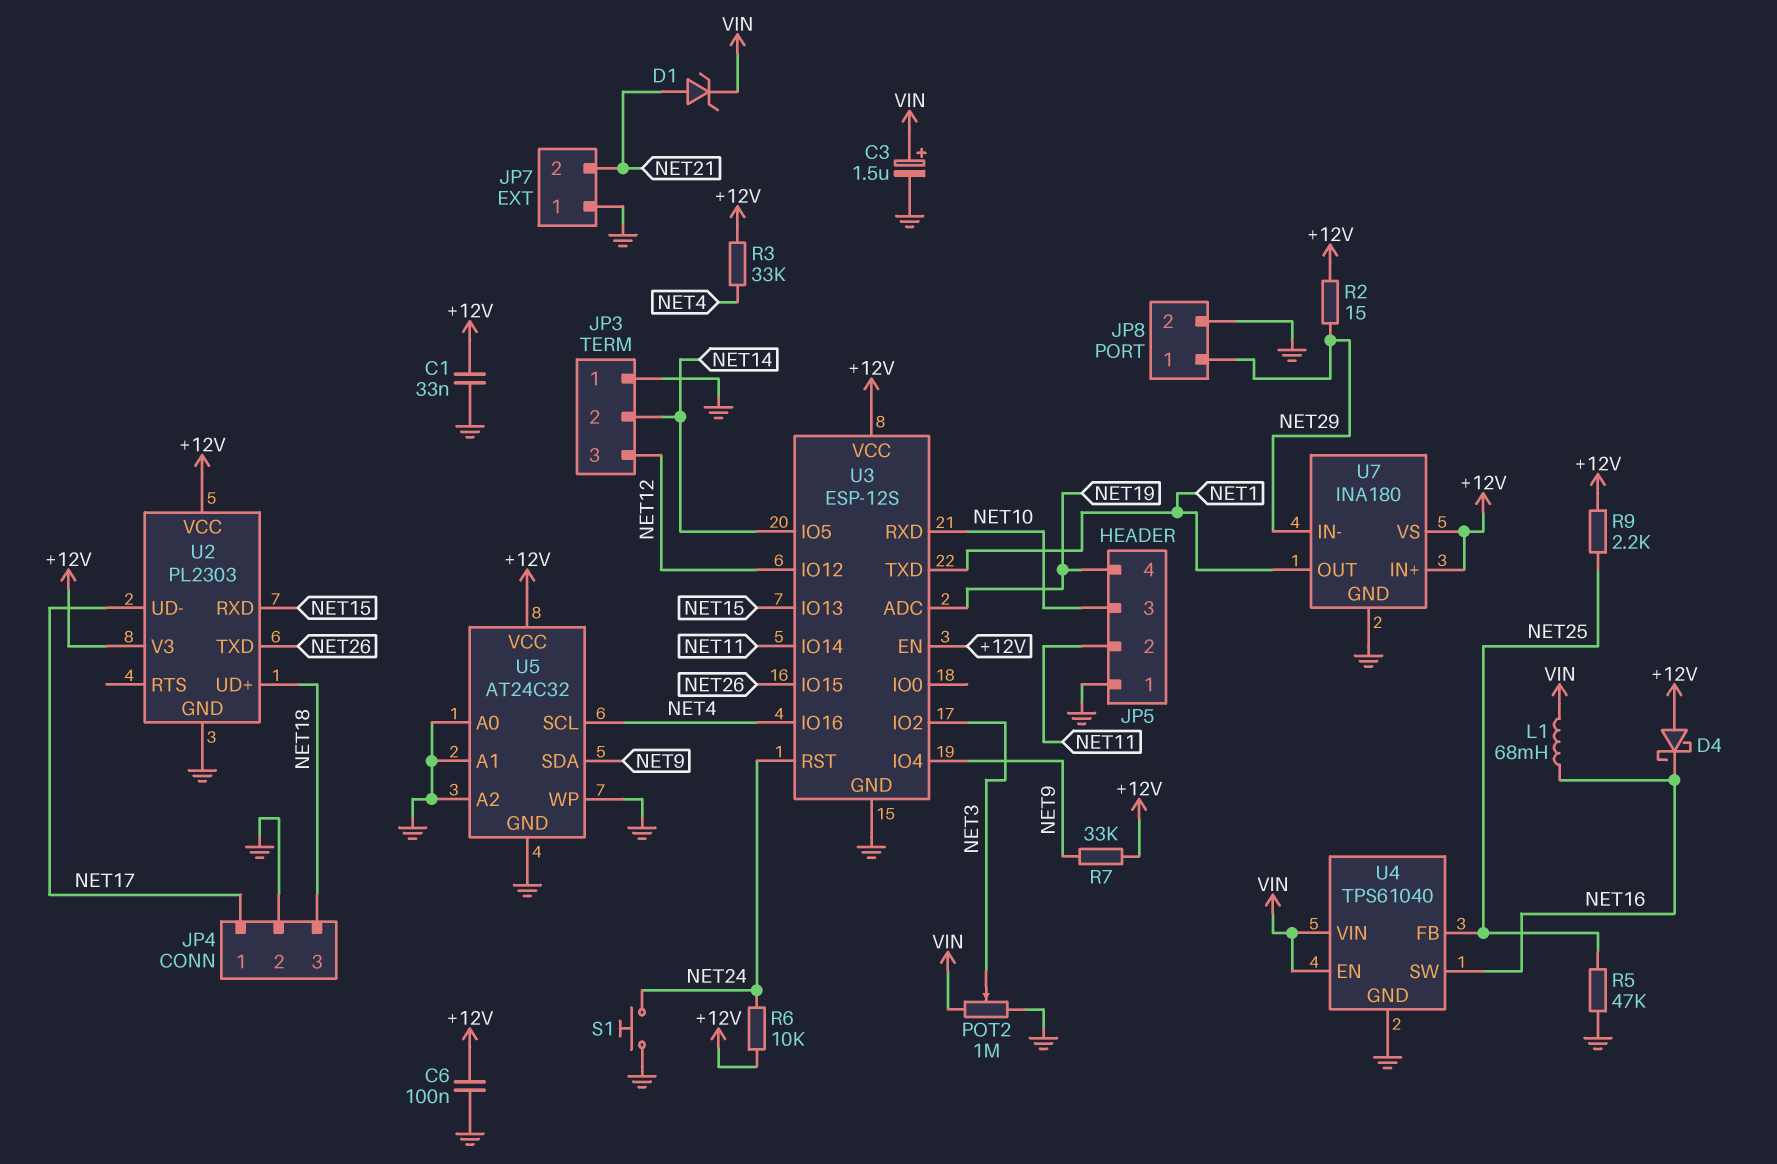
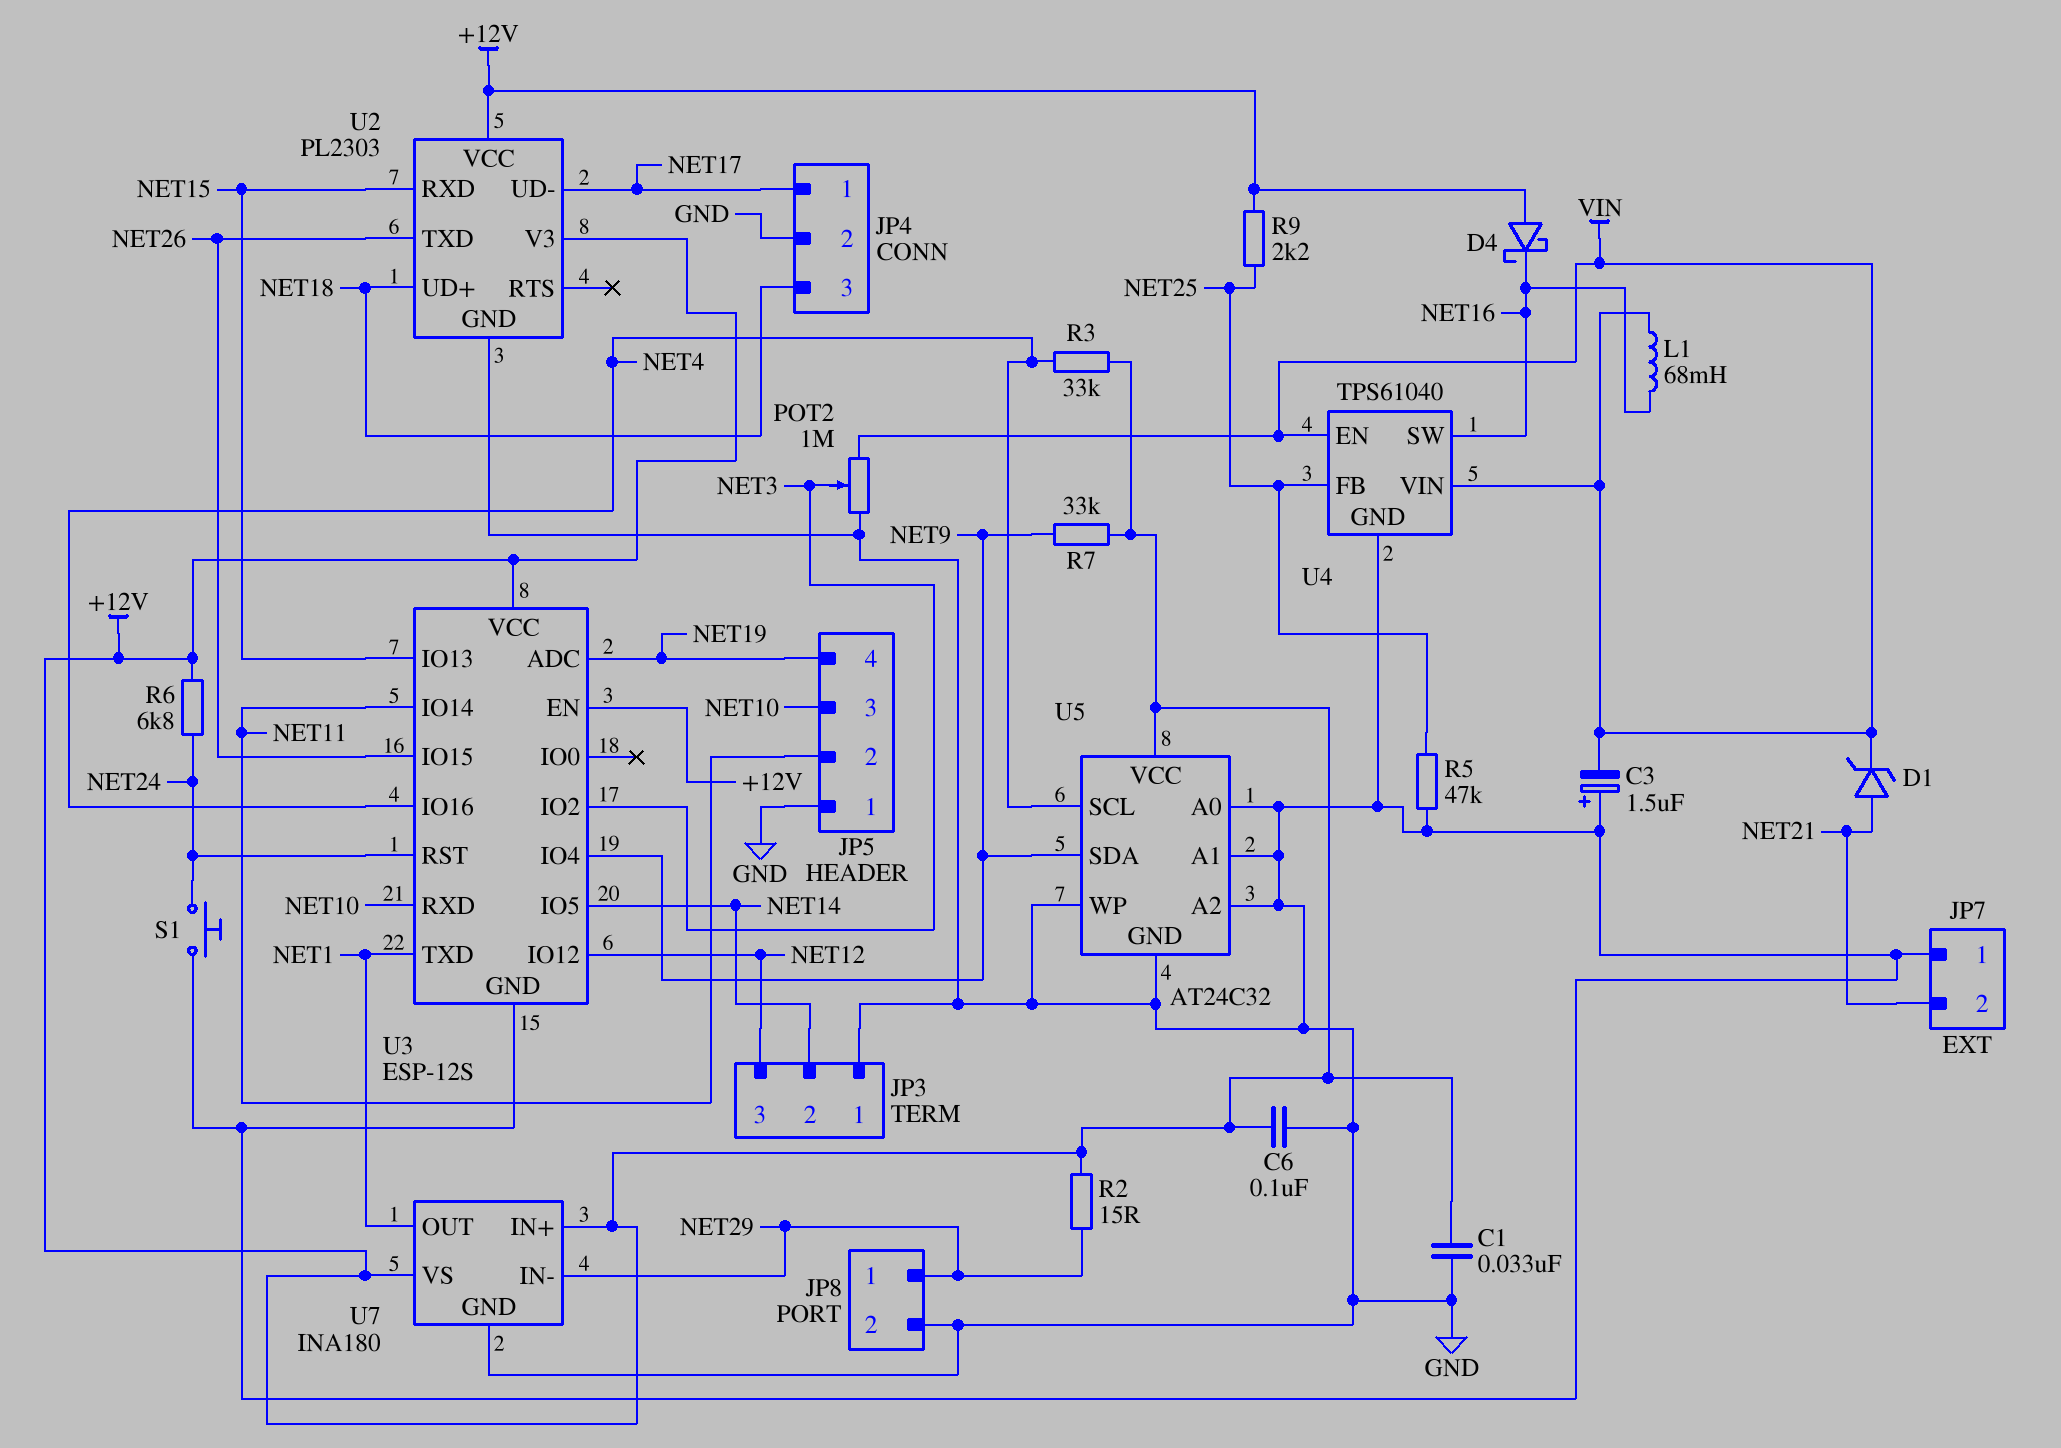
C3: 1.5uF (plus VIN, minus GND) -> 1.5uF (plus GND, minus VIN)
R6: 10k (+12V, NET24) -> 6.8k (+12V, NET24)

